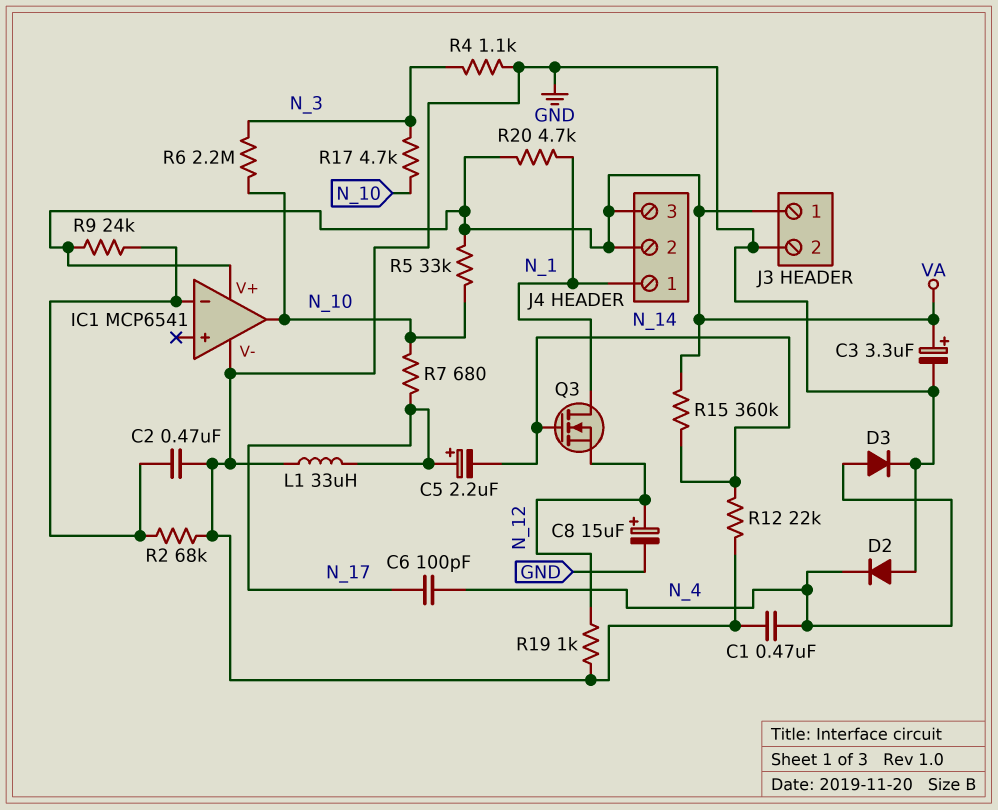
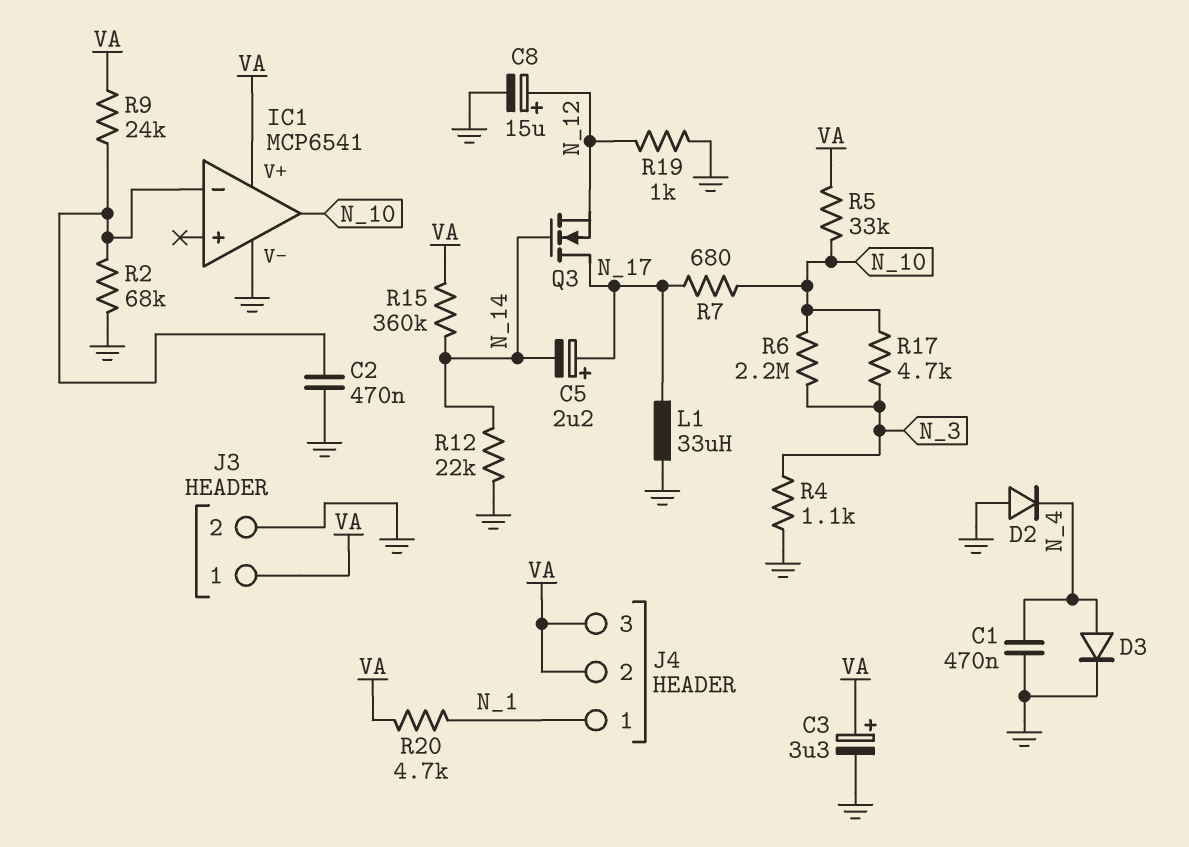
C6: 100pF (N_4, N_17) -> none
Q3: NMOS (G N_14, D N_1, S N_12) -> NMOS (G N_14, D N_17, S N_12)

